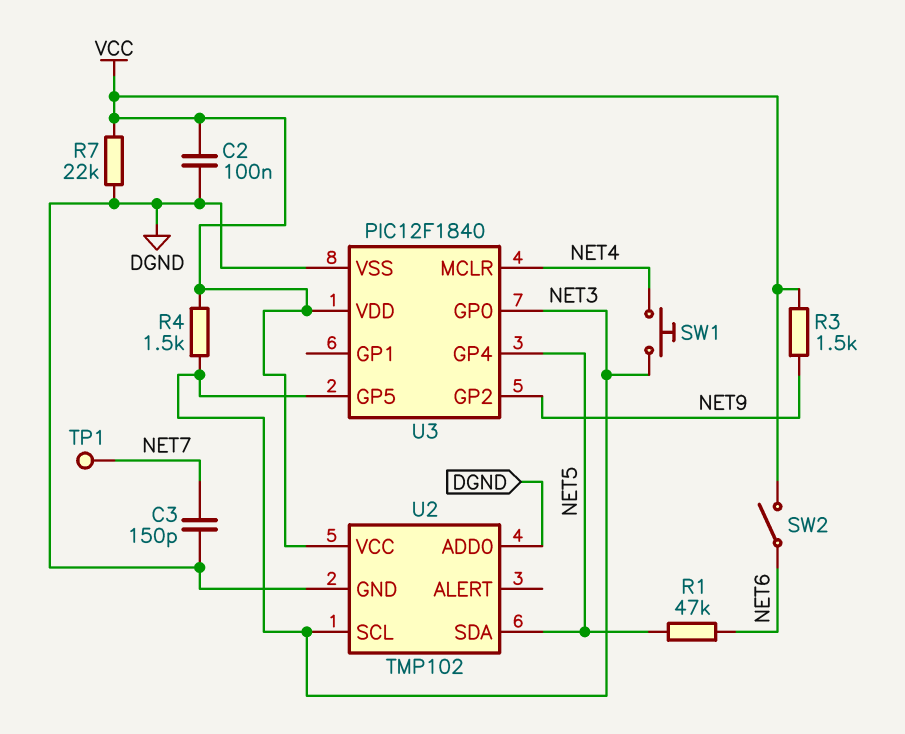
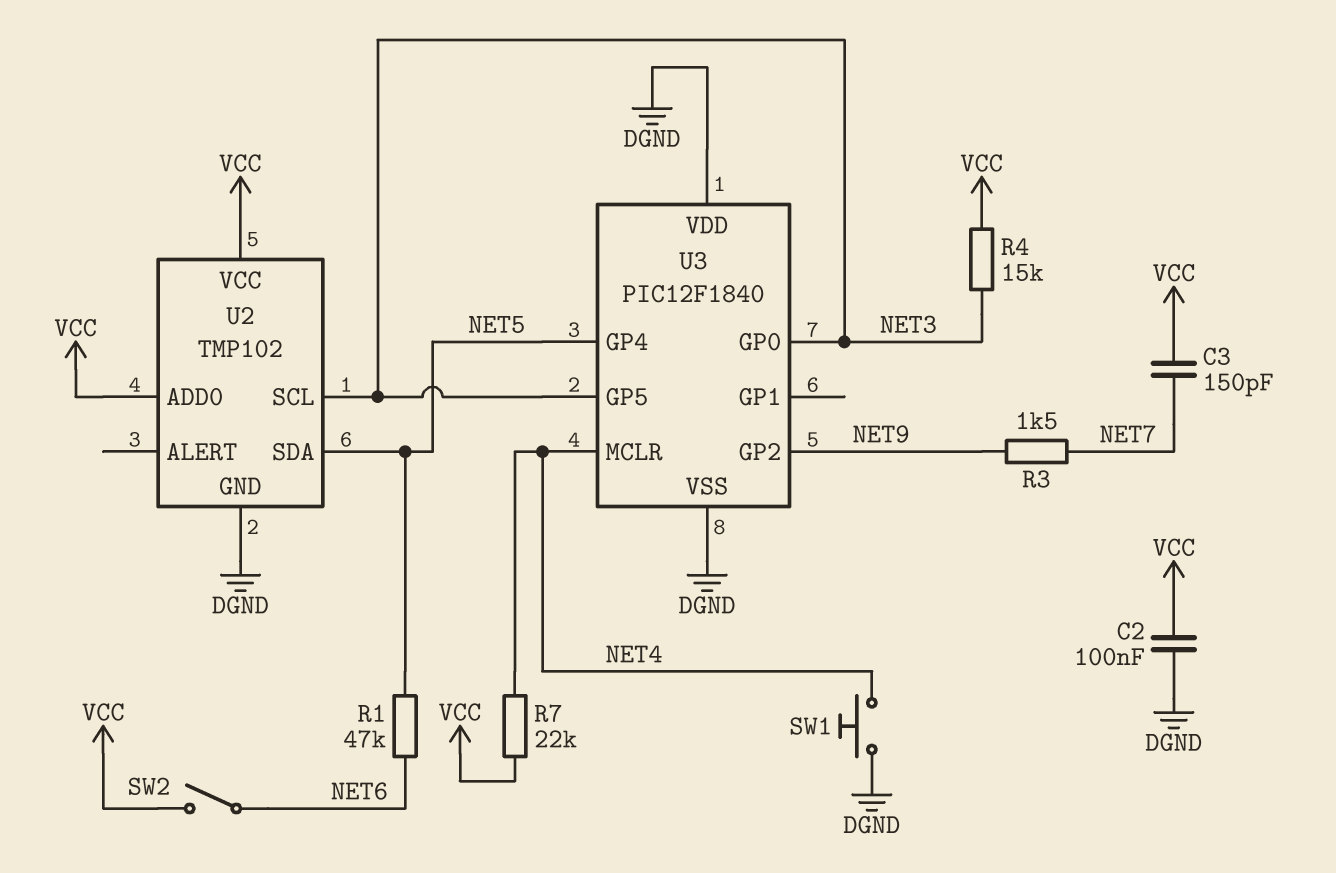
C3: 150pF (DGND, NET7) -> 150pF (NET7, VCC)
R3: 1.5k (NET9, VCC) -> 1.5k (NET7, NET9)
R4: 1.5k (NET3, VCC) -> 15k (NET3, VCC)
R7: 22k (DGND, VCC) -> 22k (NET4, VCC)
SW1: button (NET3, NET4) -> button (DGND, NET4)
TP1: test point (NET7) -> none
U2 pin ADD0: DGND -> VCC
U3 pin VDD: VCC -> DGND

